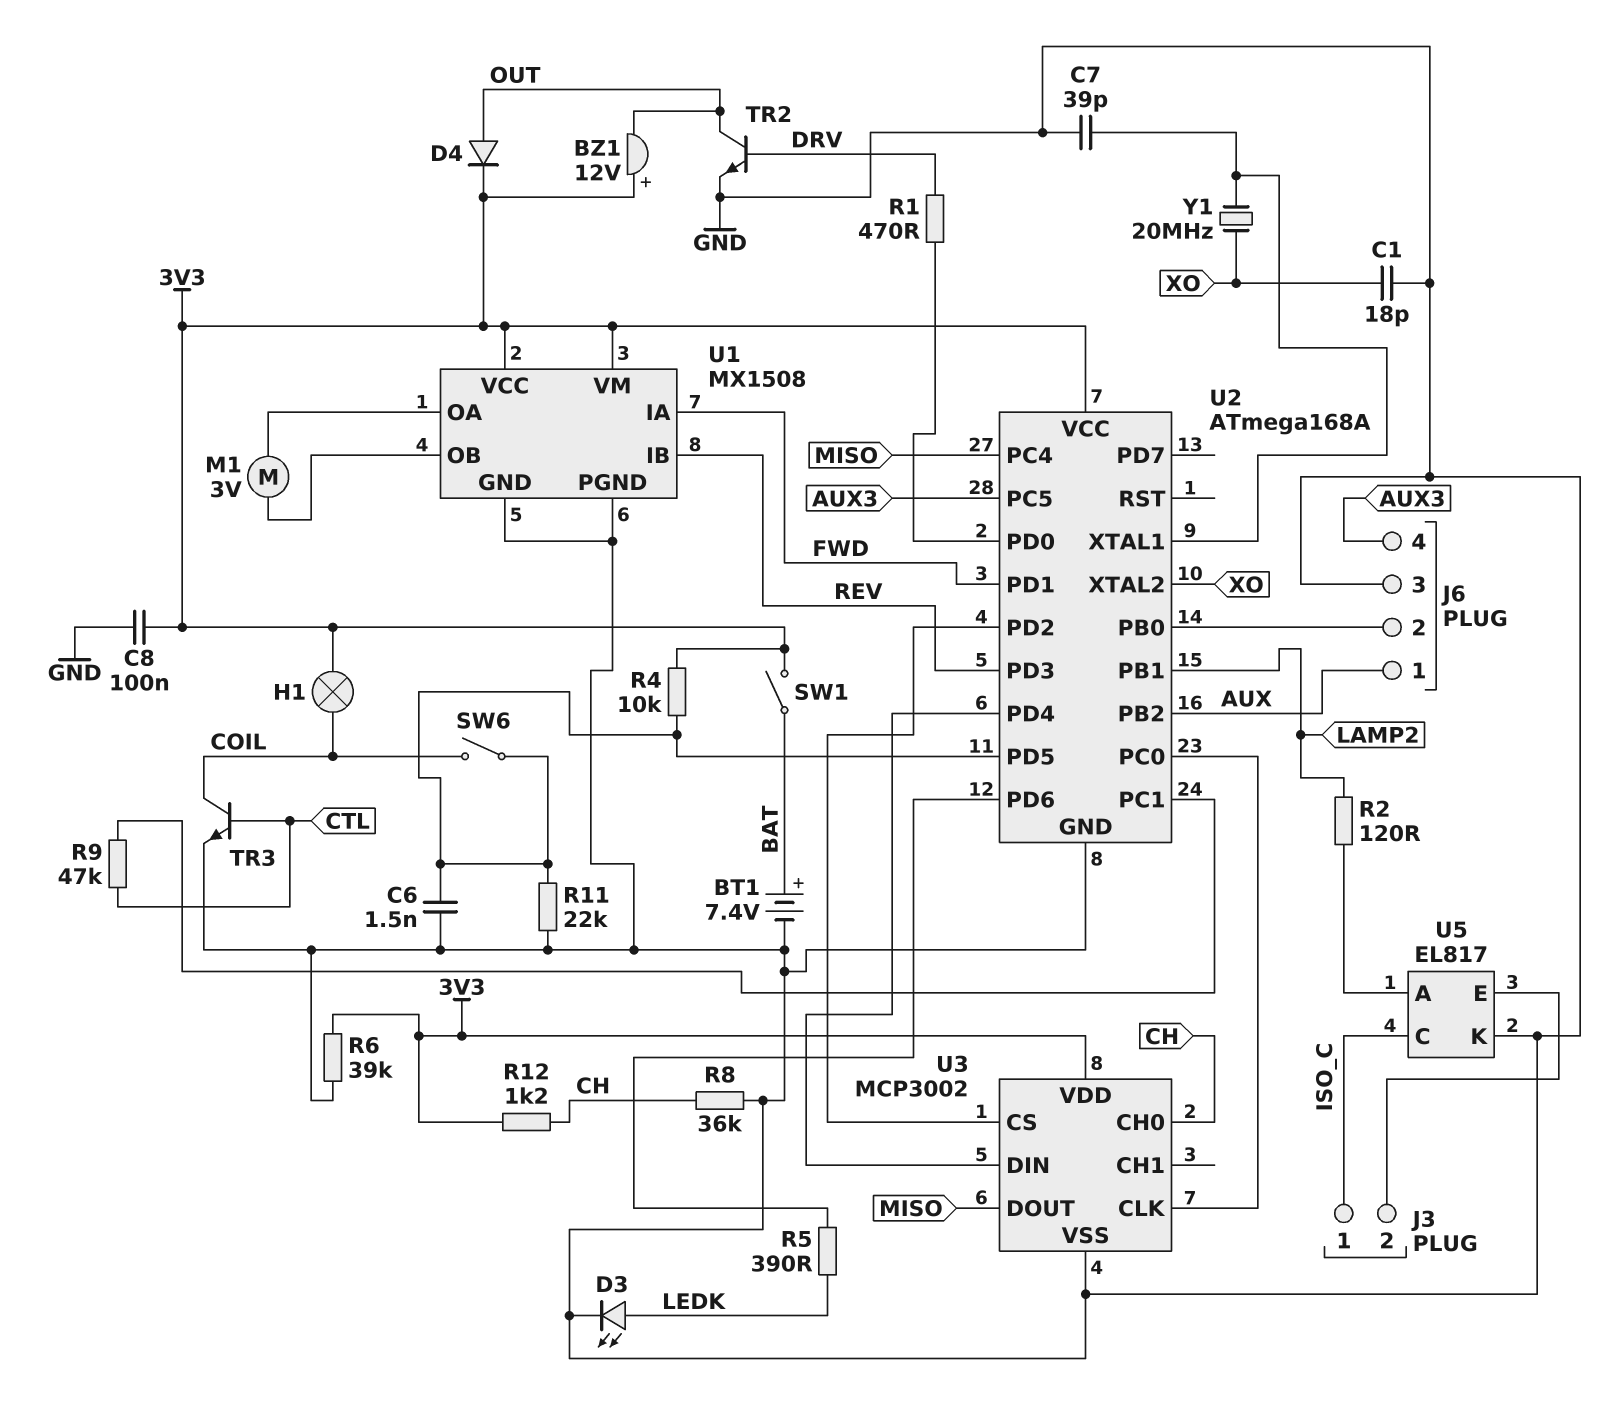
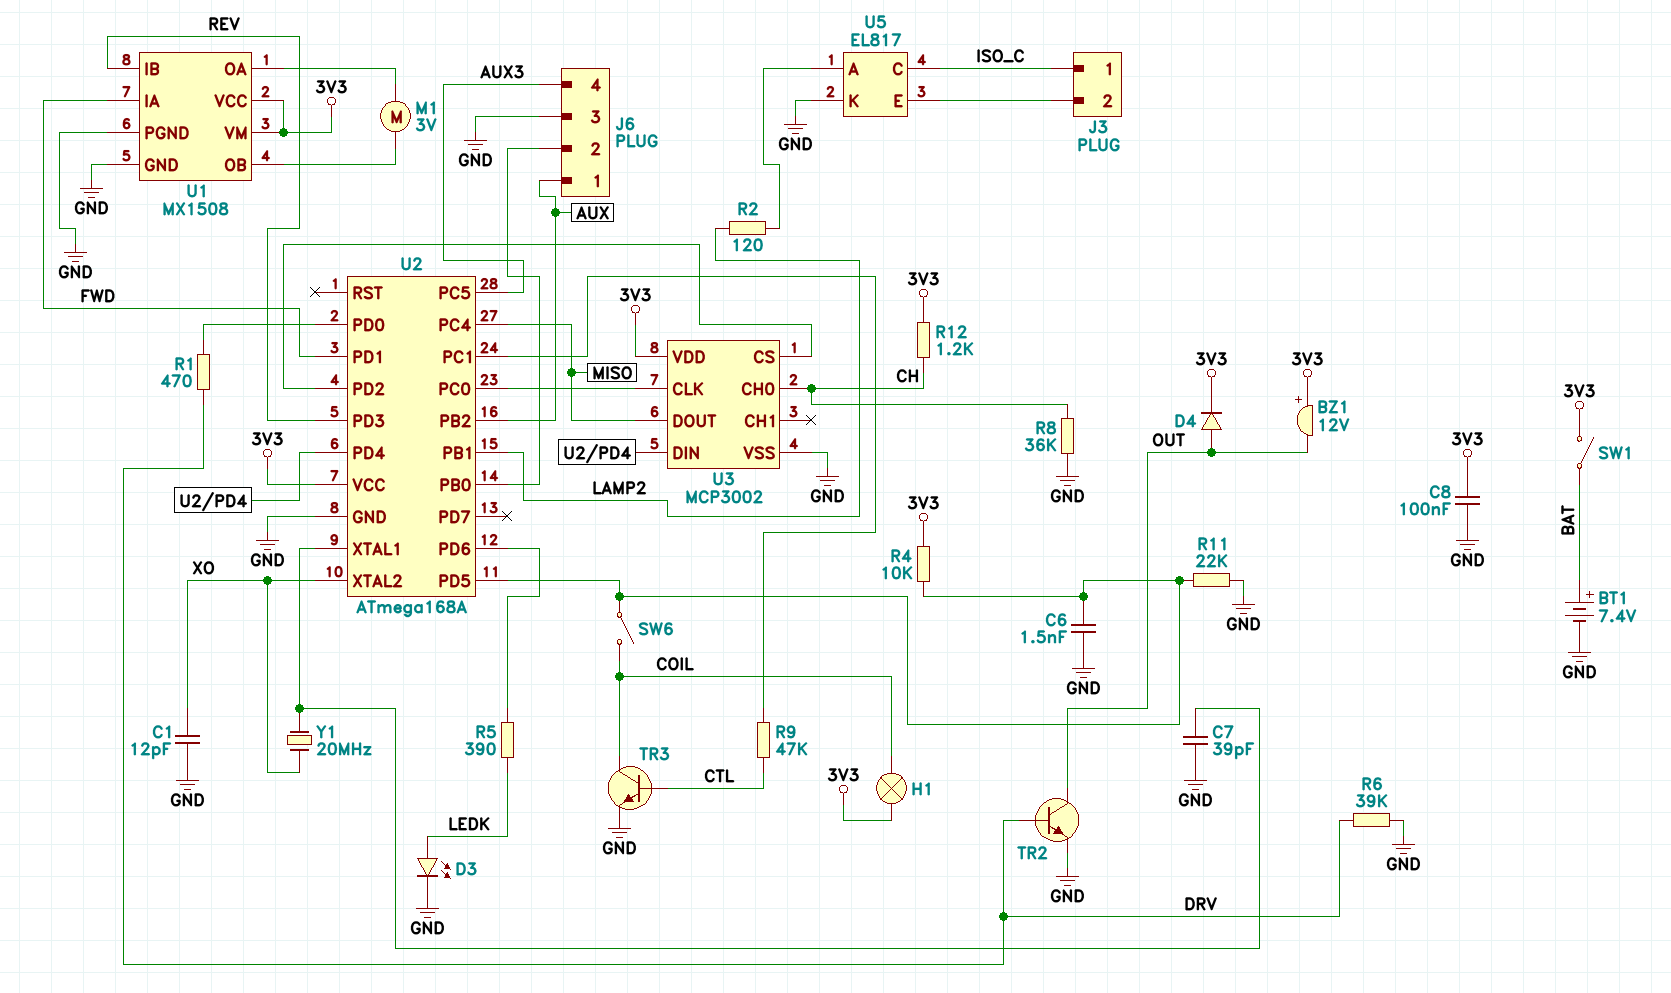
C1: 18pF (GND, XO) -> 12pF (GND, XO)
R6: 39k (3V3, GND) -> 39k (DRV, GND)

